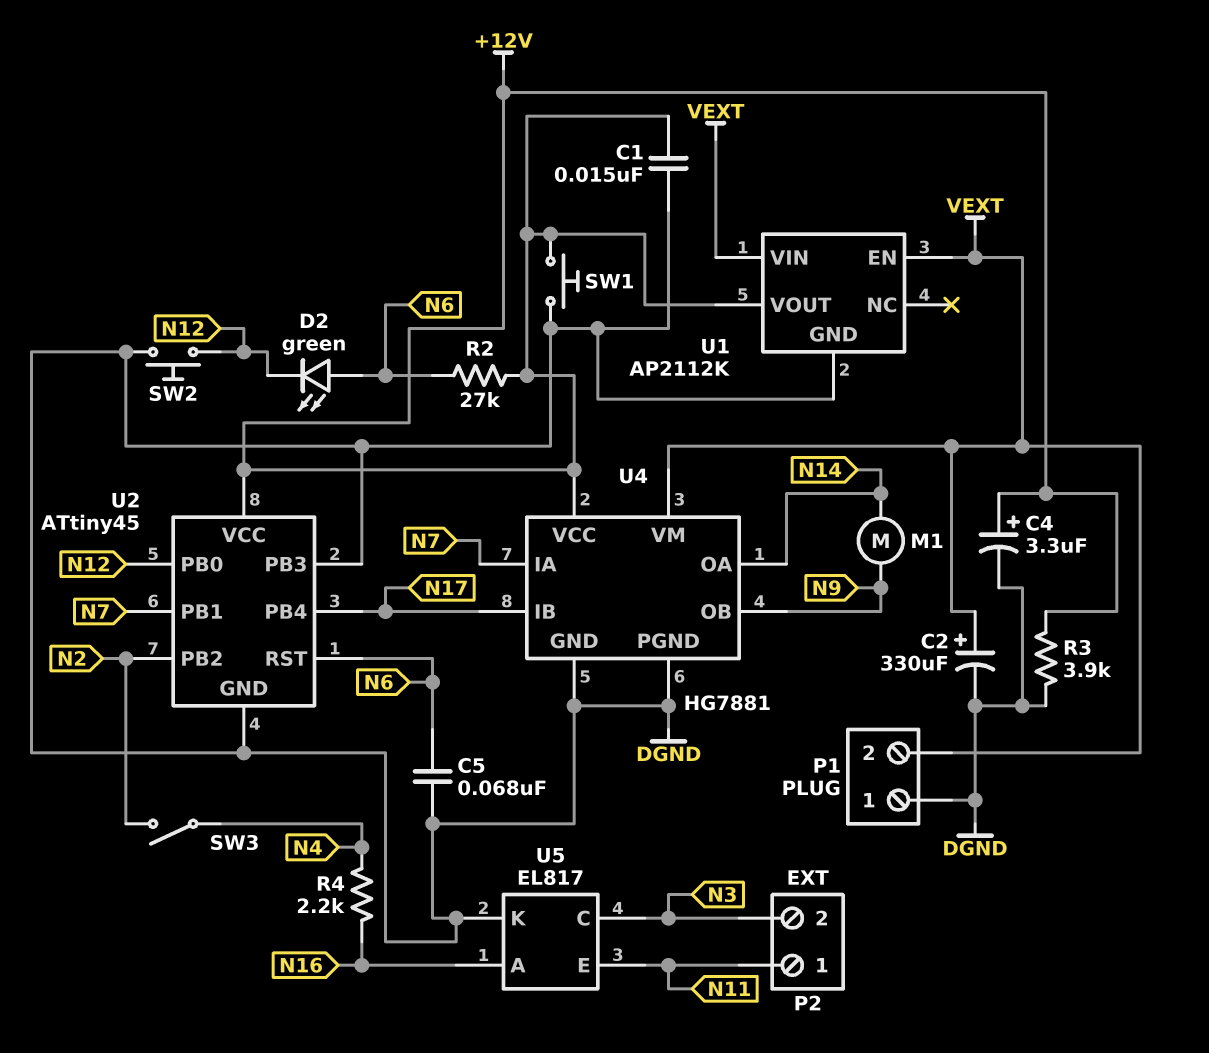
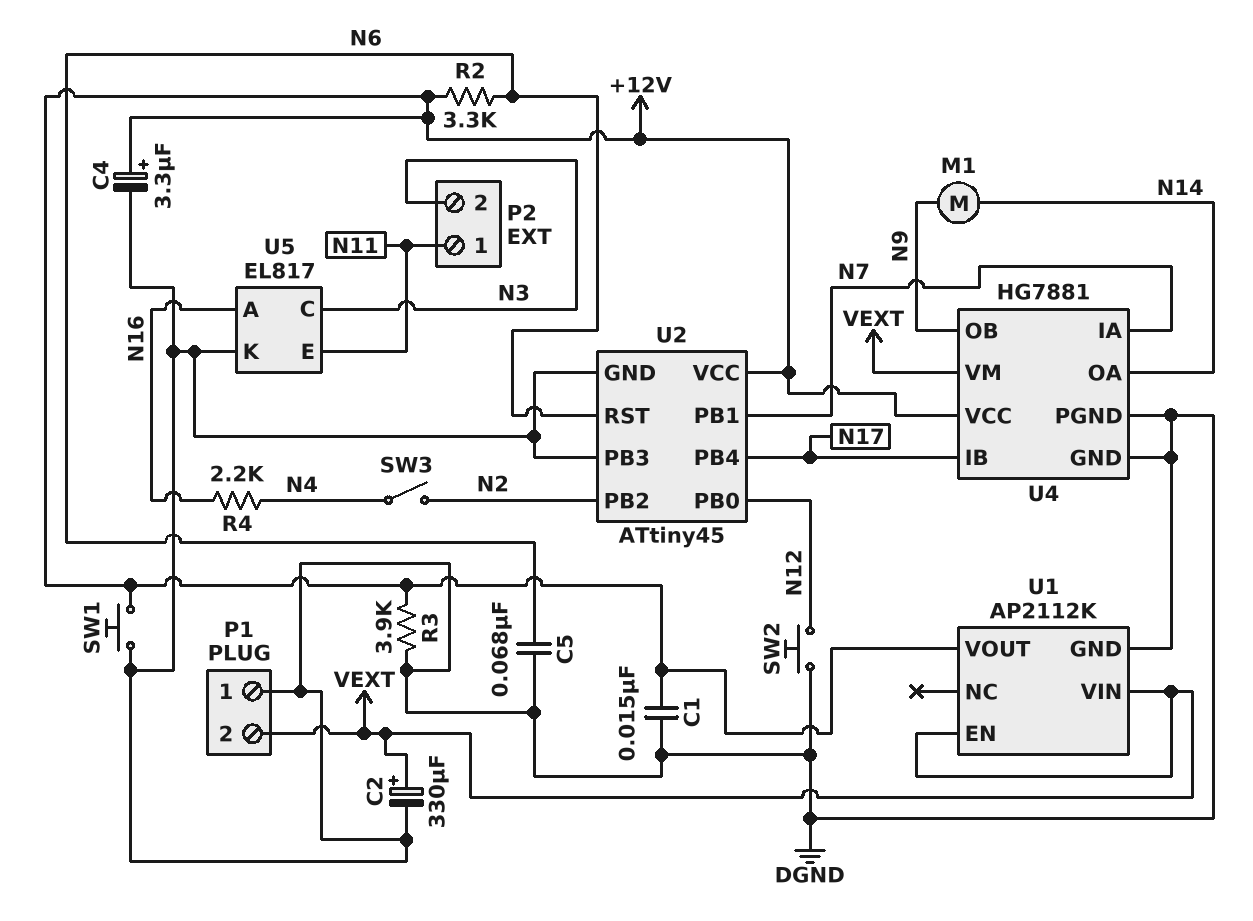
D2: LED green (A N6, K N12) -> none
R2: 27k (+12V, N6) -> 3.3k (+12V, N6)

